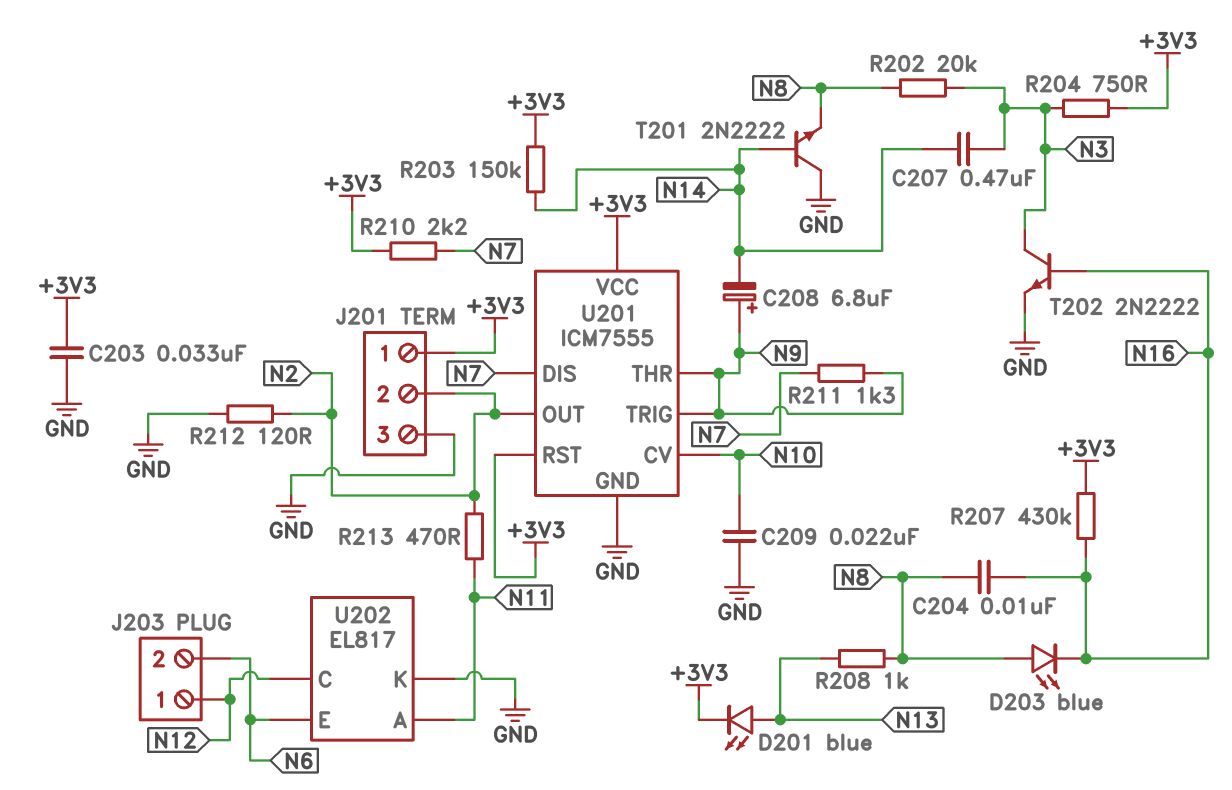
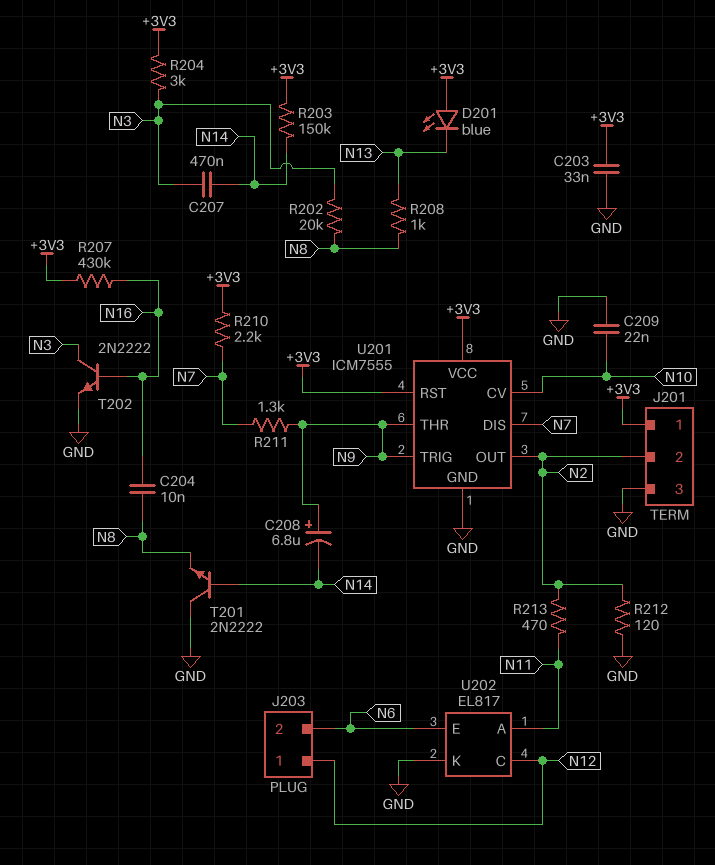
D201: LED blue (A N13, K +3V3) -> LED blue (A +3V3, K N13)
D203: LED blue (A N8, K N16) -> none
R204: 750 (+3V3, N3) -> 3k (+3V3, N3)

